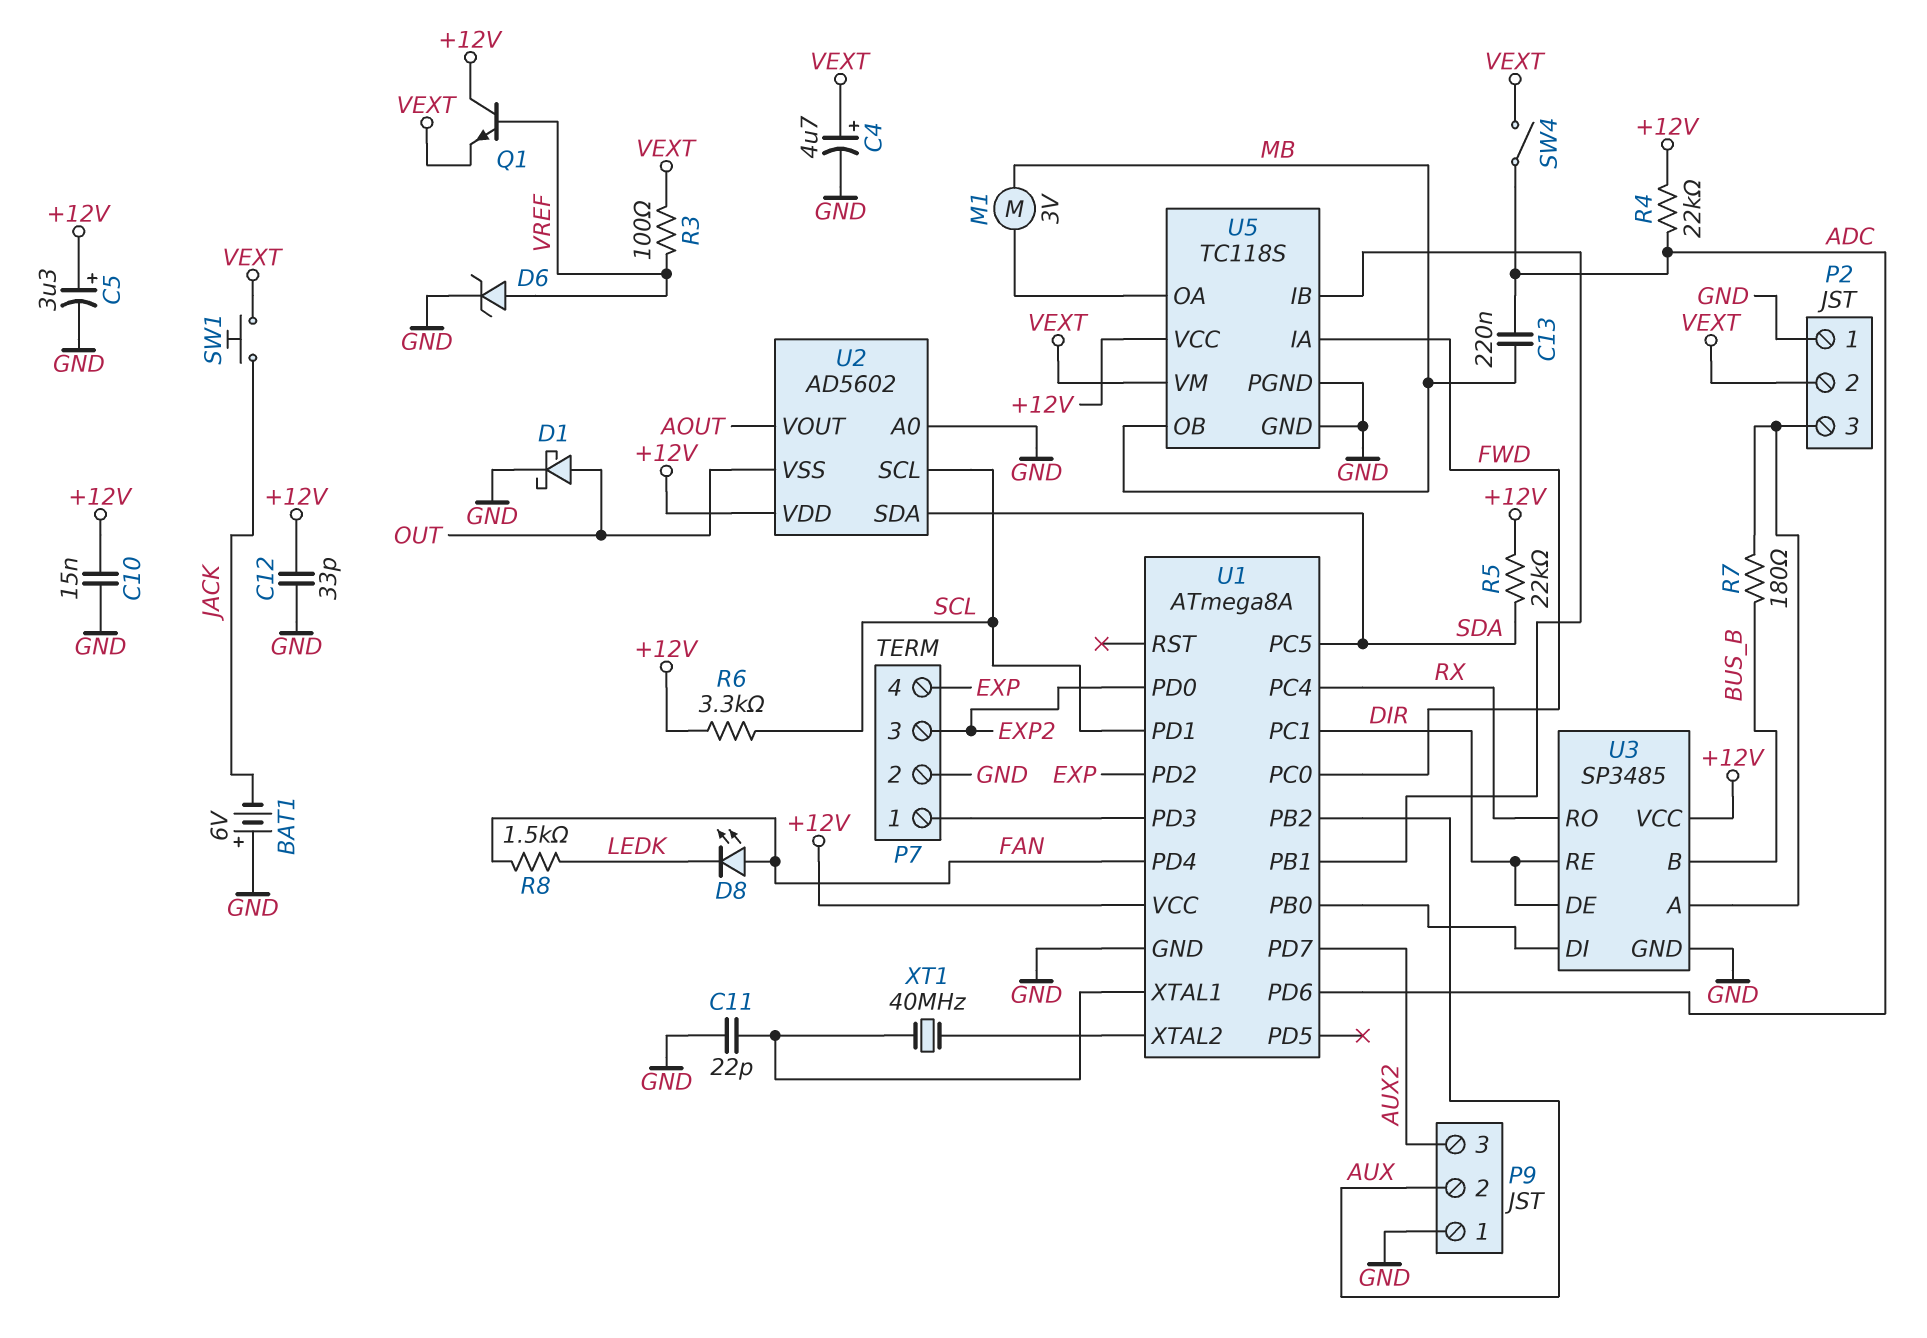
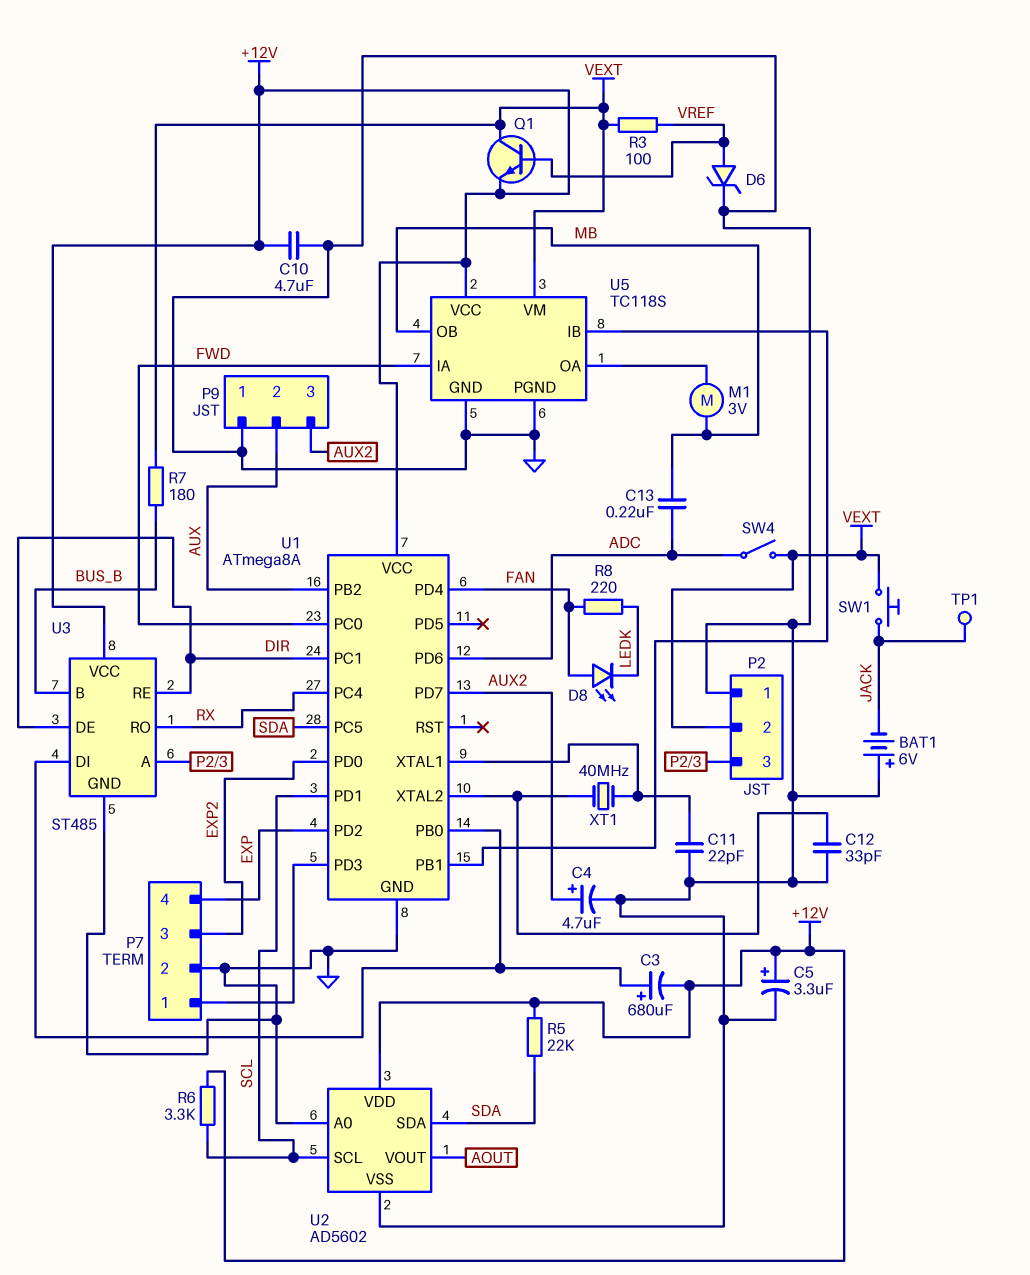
C3: none -> 680uF (plus U1/PB0, minus +12V)
C4: 4.7uF (plus VEXT, minus GND) -> 4.7uF (plus AUX2, minus GND)
C10: 15nF (+12V, GND) -> 4.7uF (+12V, GND)
C12: 33pF (+12V, GND) -> 33pF (GND, U1/XTAL2)
D1: schottky (A OUT, K GND) -> none
Q1: NPN (B VREF, C +12V, E VEXT) -> NPN (B VREF, C VEXT, E +12V)
R4: 22k (+12V, ADC) -> none
R7: 180 (BUS_B, P2/3) -> 180 (BUS_B, VEXT)
R8: 1.5k (FAN, LEDK) -> 220 (FAN, LEDK)
TP1: none -> test point (JACK)
U2 pin VSS: OUT -> GND
U3: SP3485 -> ST485

